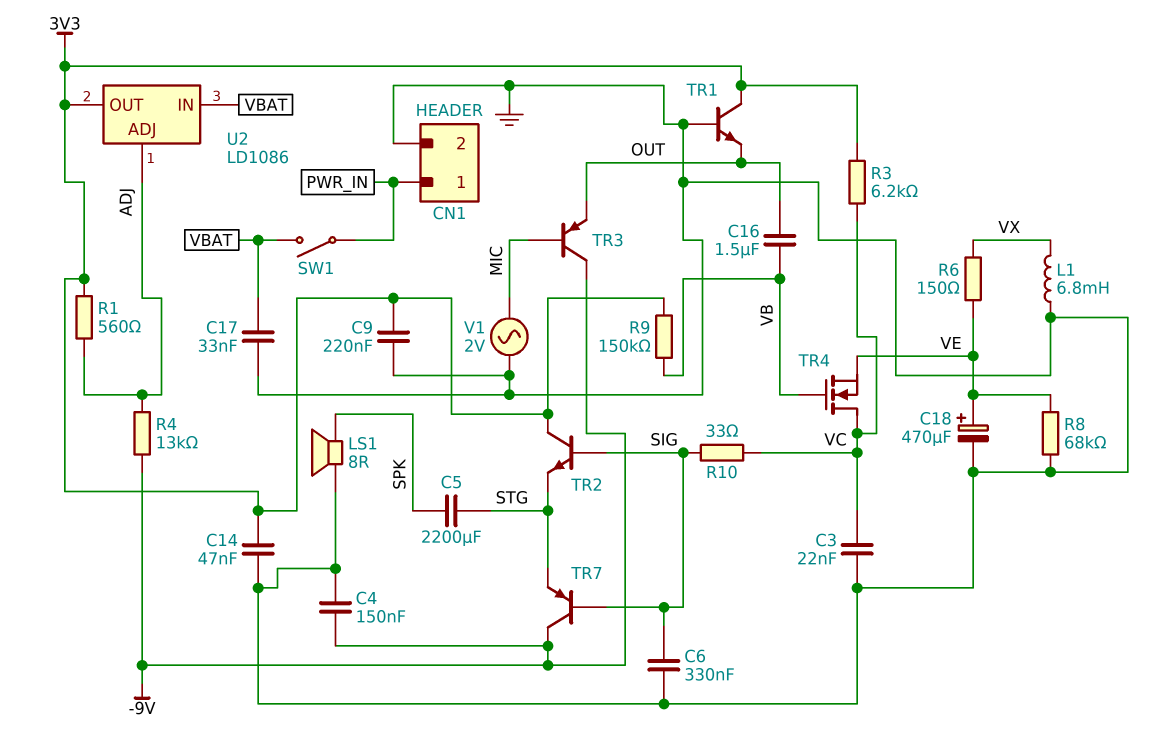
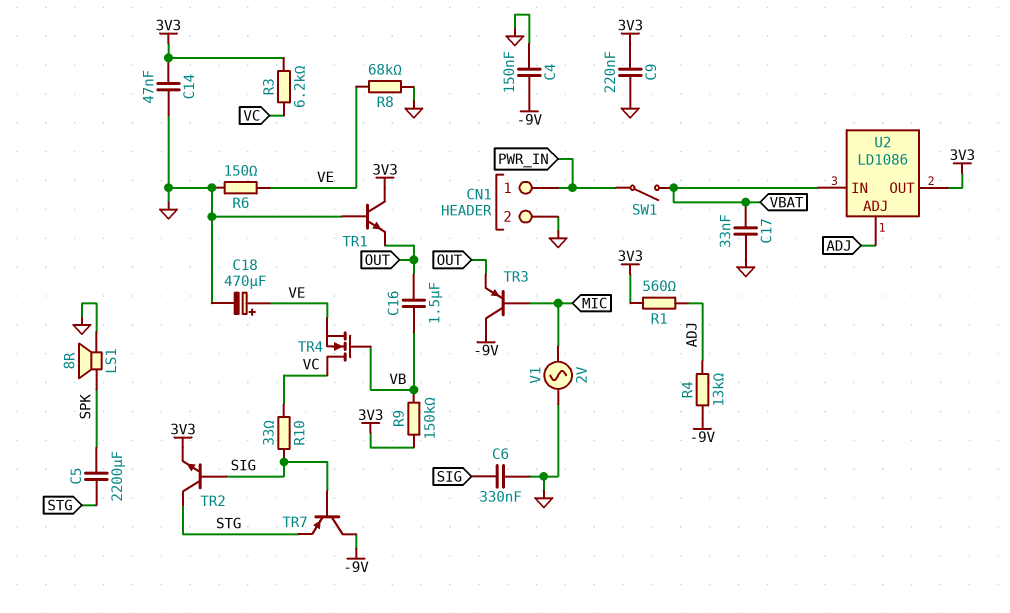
C3: 22nF (GND, VC) -> none
L1: 6.8mH (GND, VX) -> none
R6: 150 (VE, VX) -> 150 (GND, VE)
TR2: NPN (B SIG, C 3V3, E STG) -> NPN (B SIG, C STG, E 3V3)

